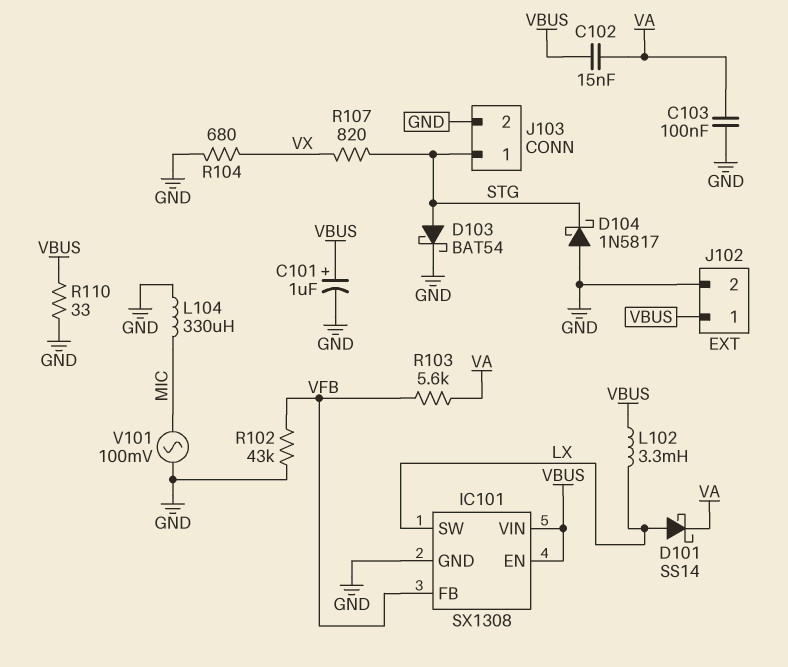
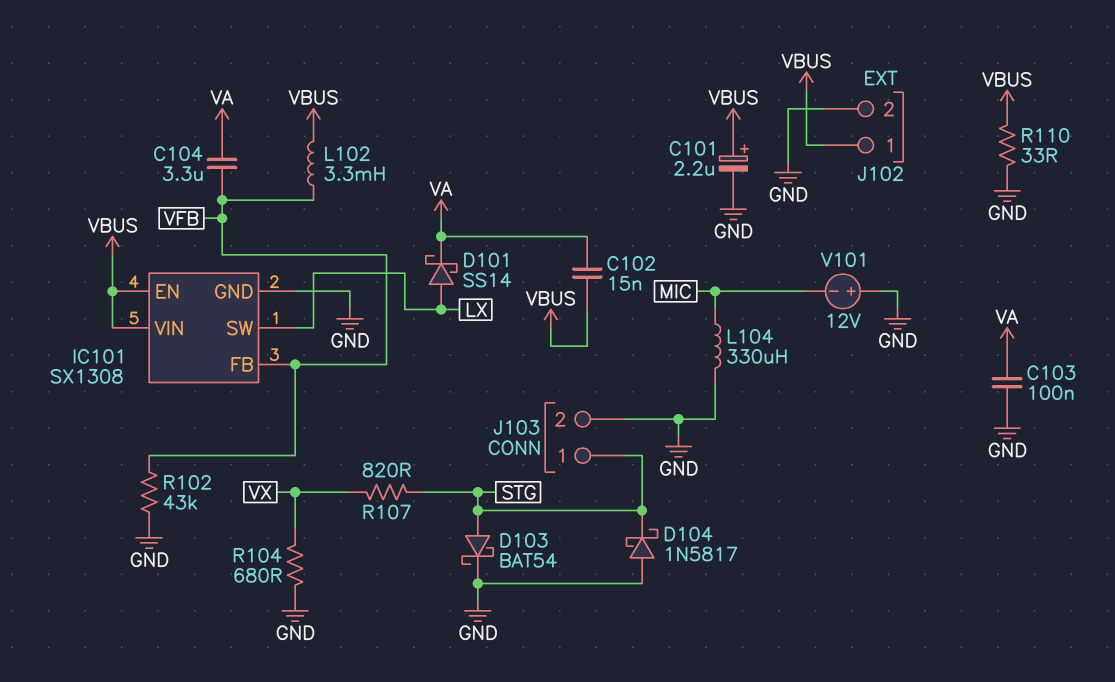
C101: 1uF (plus VBUS, minus GND) -> 2.2uF (plus VBUS, minus GND)
C104: none -> 3.3uF (VA, VFB)
L102: 3.3mH (LX, VBUS) -> 3.3mH (VBUS, VFB)
R103: 5.6k (VA, VFB) -> none
V101: AC 100mV (GND, MIC) -> 12V (plus GND, minus MIC)

